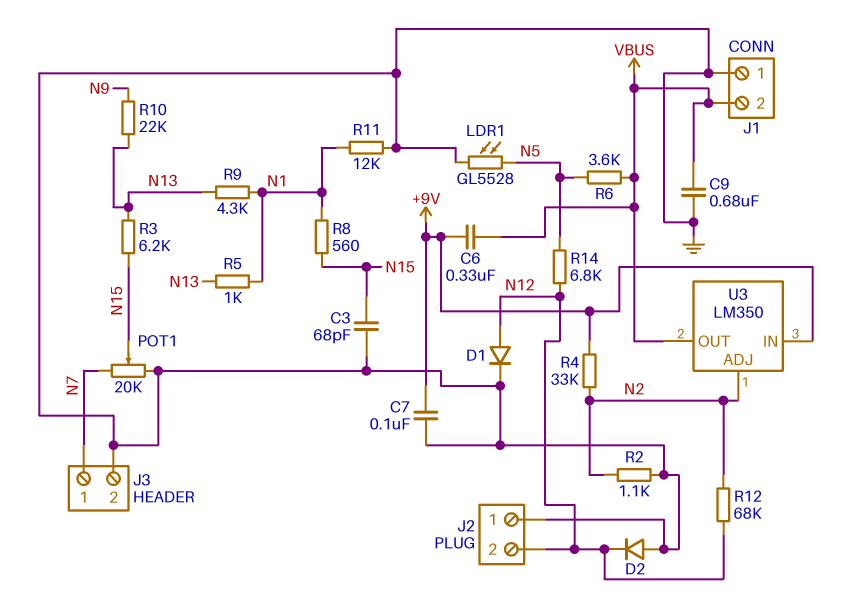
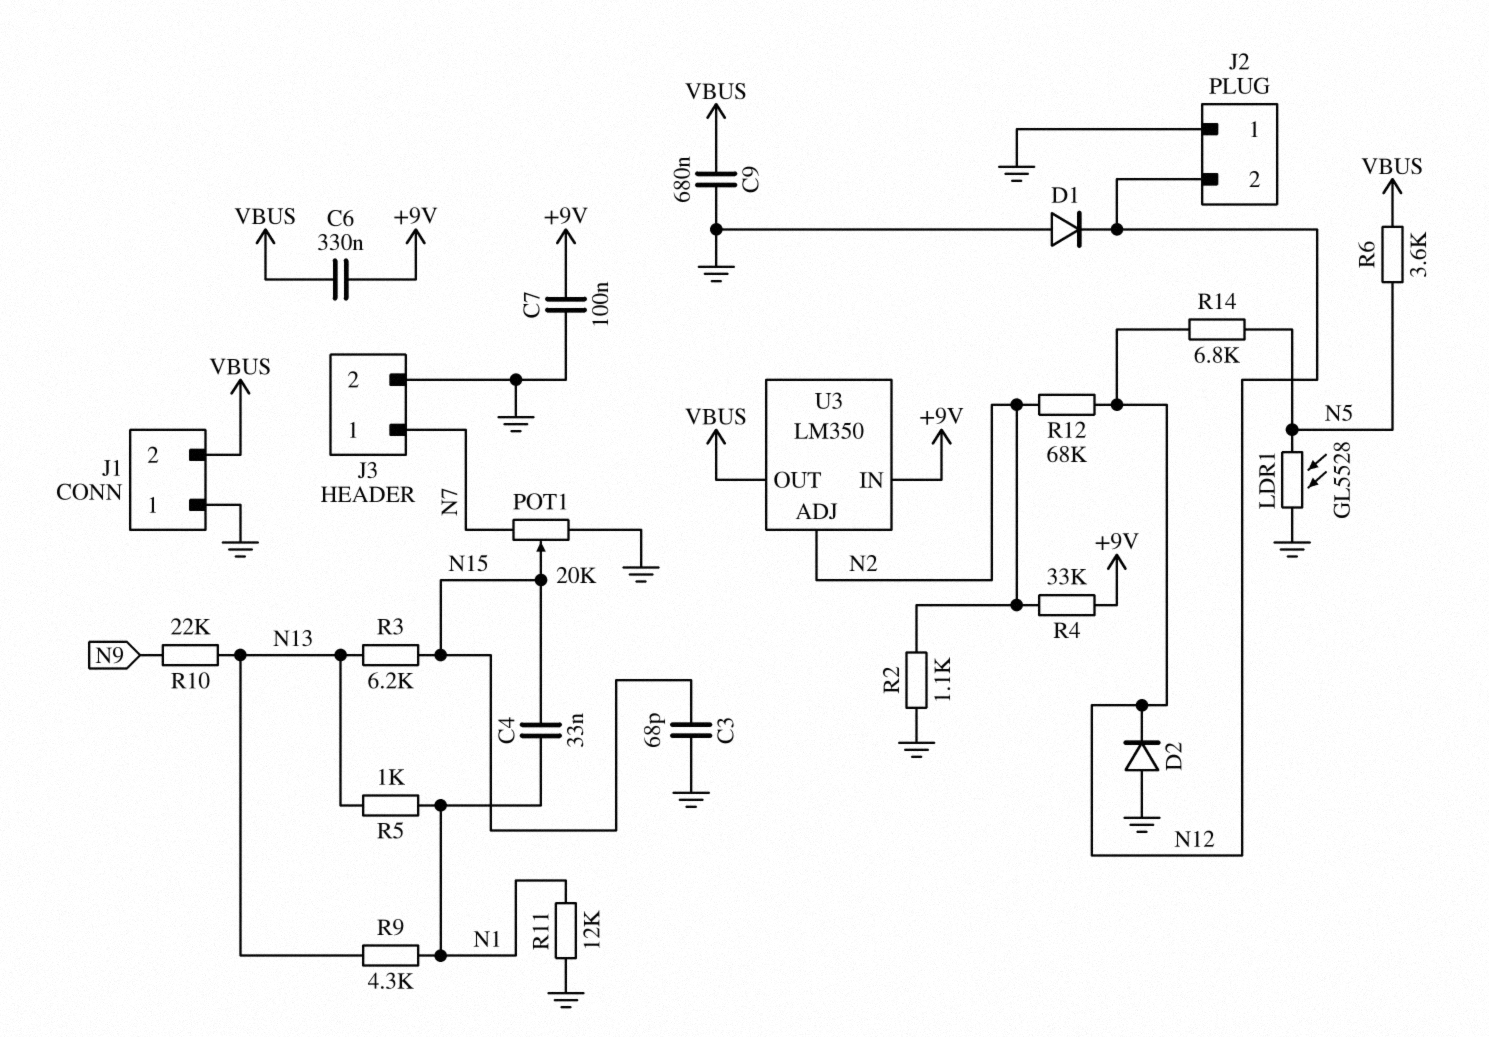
C4: none -> 33nF (N1, N15)
D1: diode (A N12, K GND) -> diode (A GND, K N12)
R8: 560 (N1, N15) -> none

